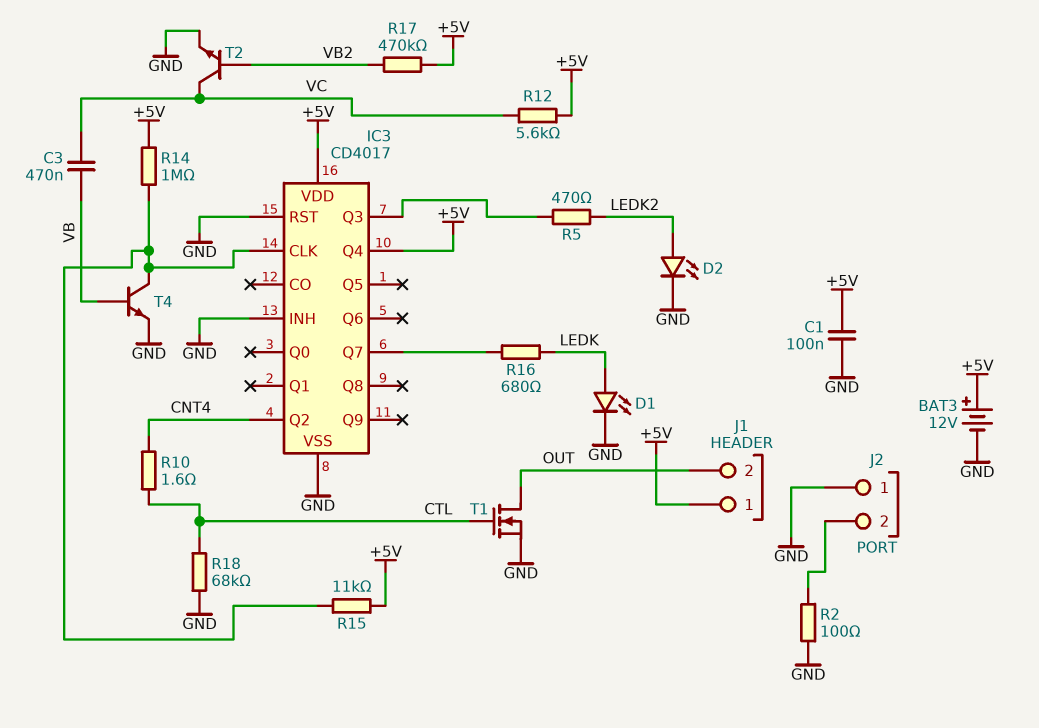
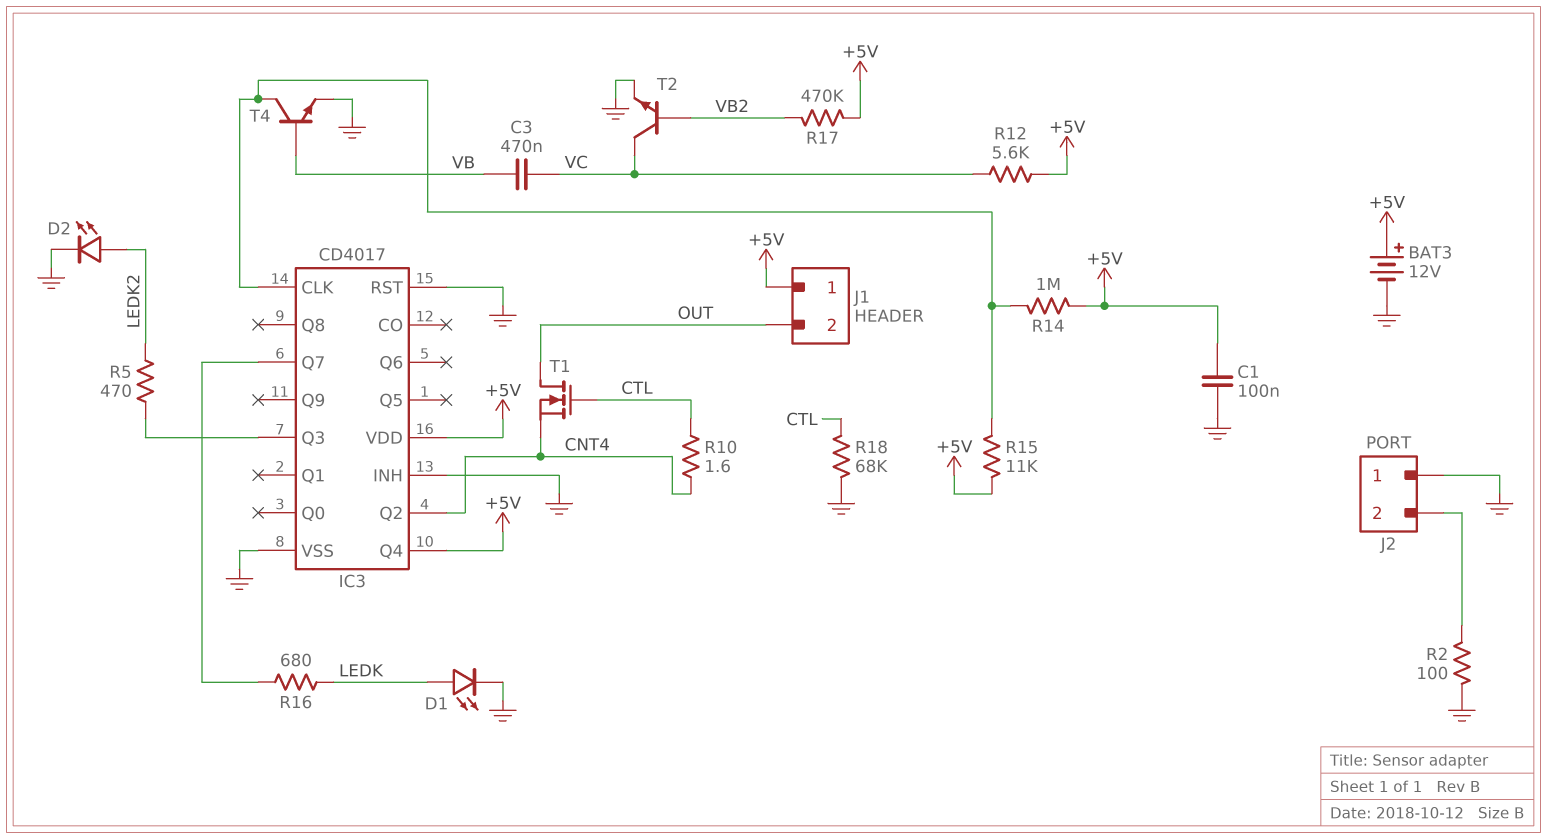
T1: NMOS (G CTL, D OUT, S GND) -> NMOS (G CTL, D OUT, S CNT4)

